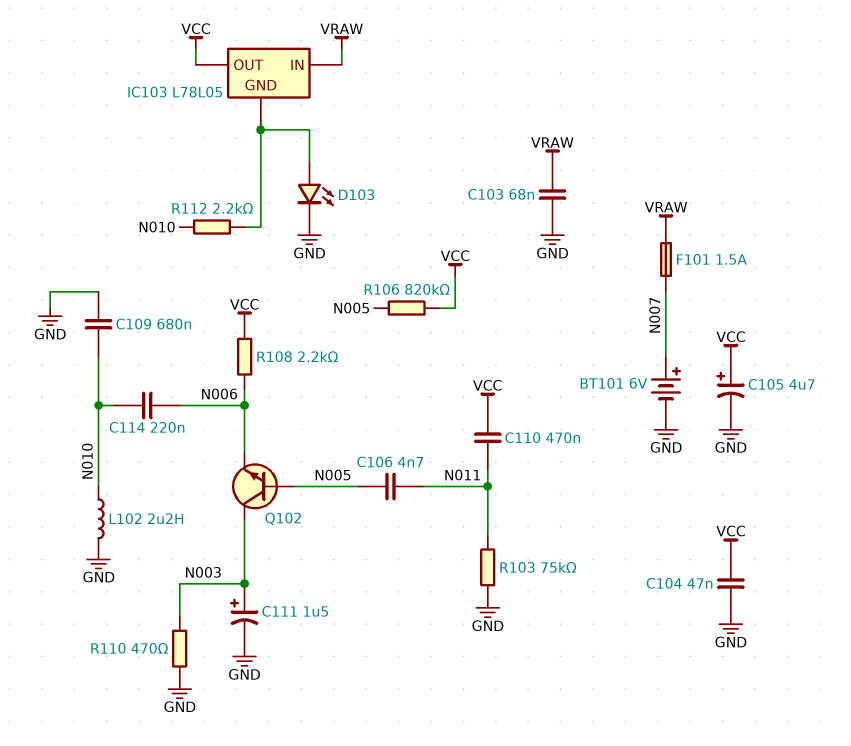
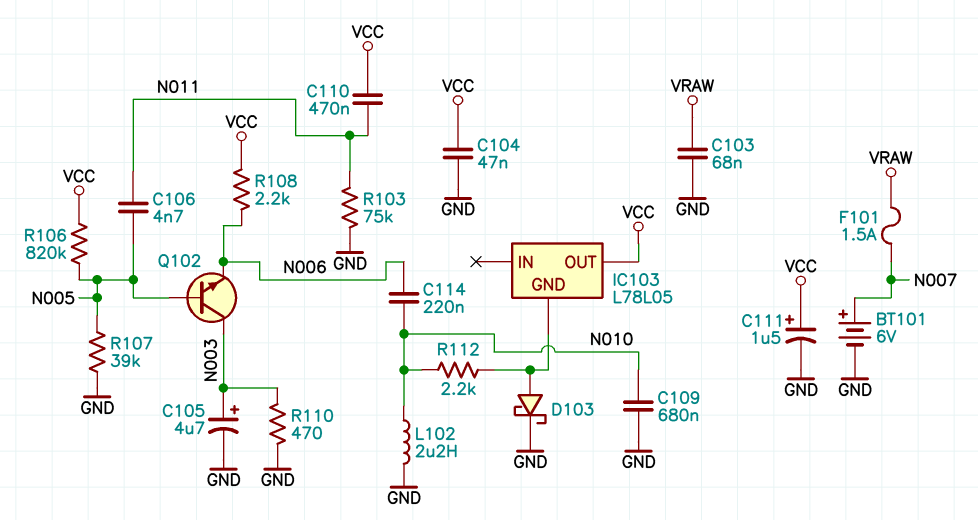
C105: 4.7uF (plus VCC, minus GND) -> 4.7uF (plus N003, minus GND)
C111: 1.5uF (plus N003, minus GND) -> 1.5uF (plus VCC, minus GND)
D103: LED (A IC103/GND, K GND) -> schottky (A IC103/GND, K GND)
IC103 pin IN: VRAW -> none
R107: none -> 39k (GND, N005)

